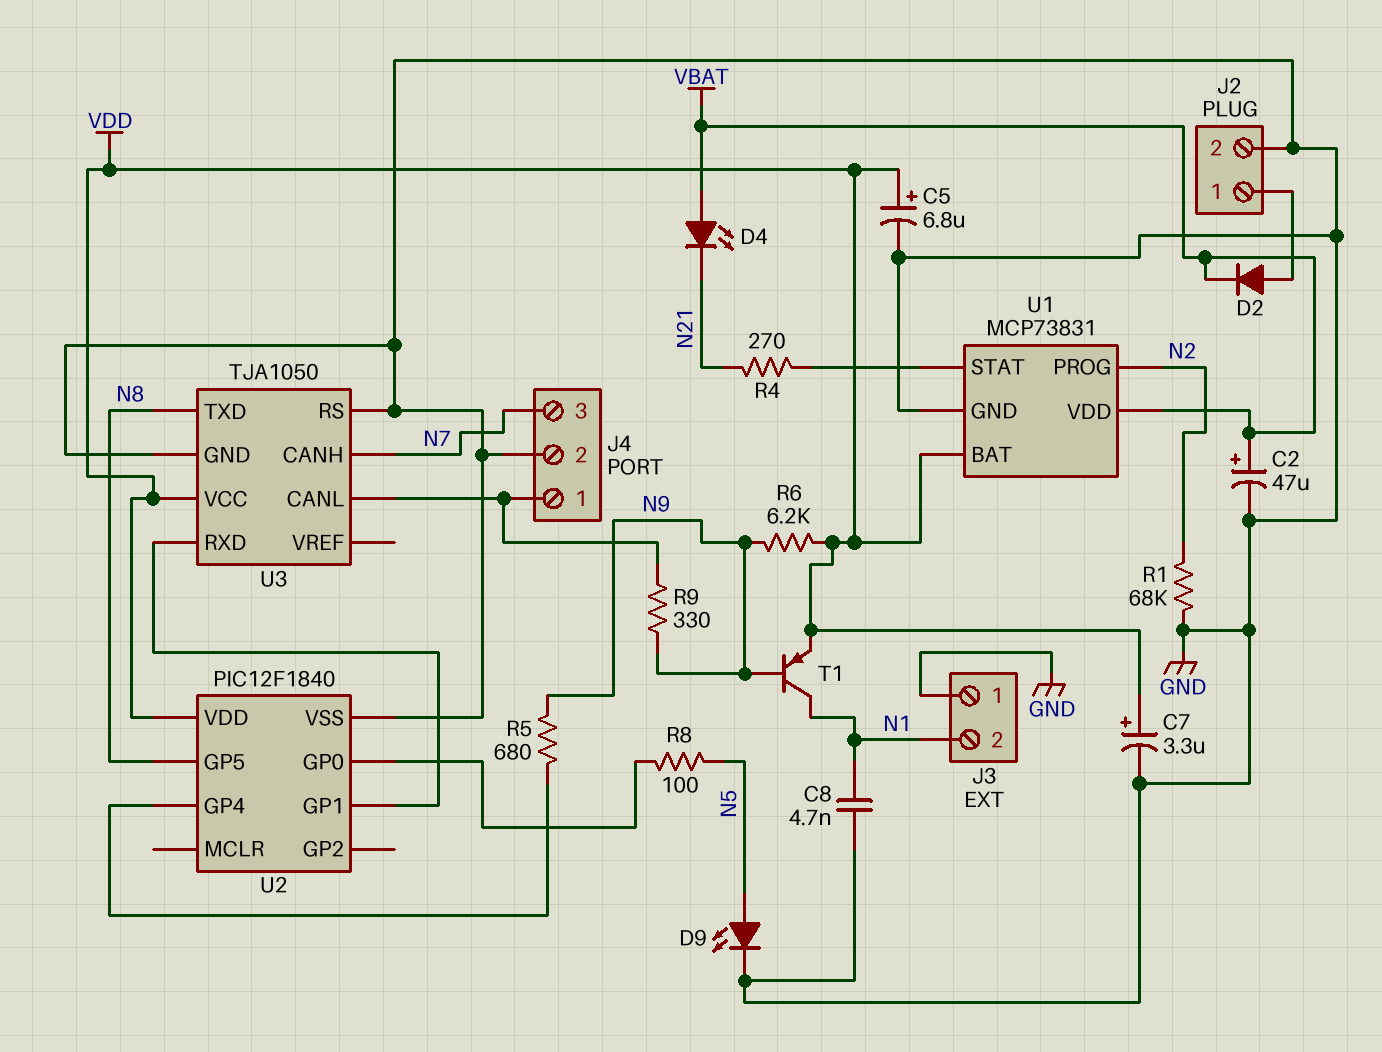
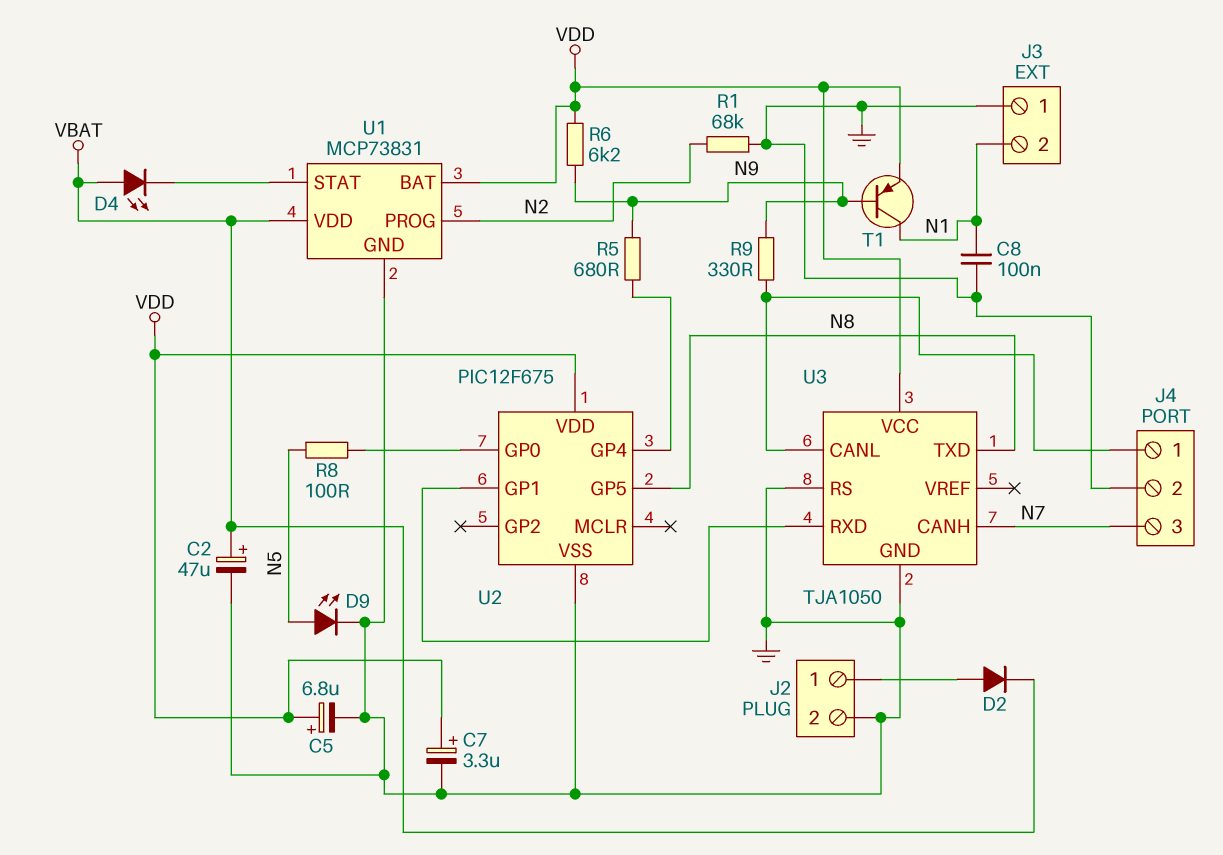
C8: 4.7nF (GND, N1) -> 100nF (GND, N1)
D4: LED (A VBAT, K N21) -> LED (A VBAT, K U1/STAT)
R4: 270 (N21, U1/STAT) -> none
U2: PIC12F1840 -> PIC12F675

